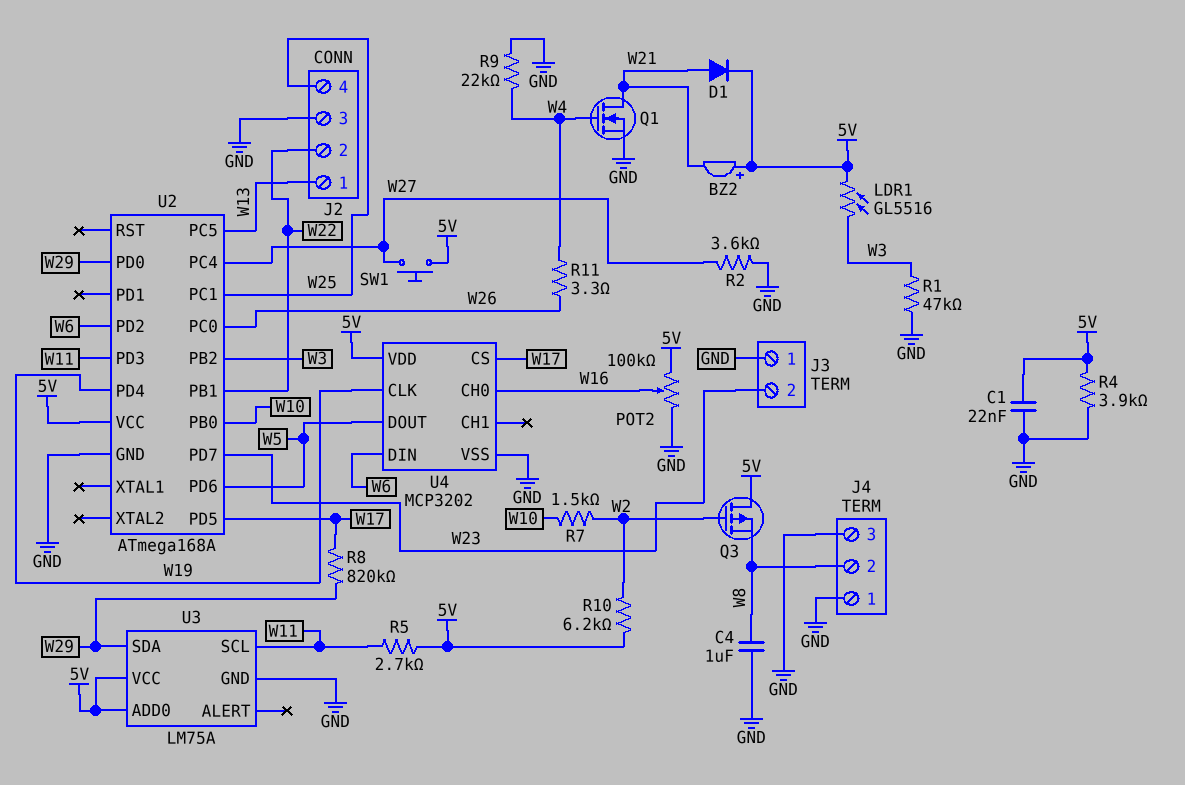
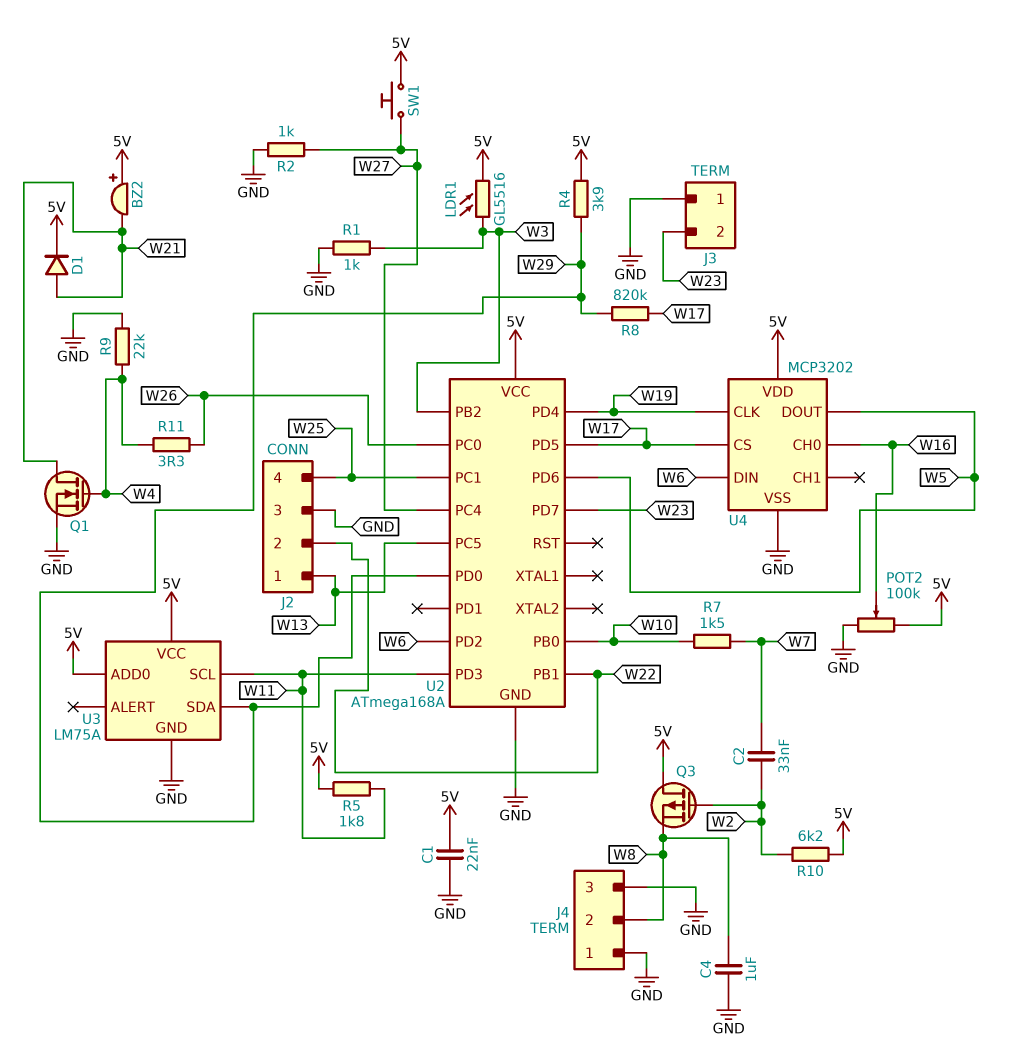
C2: none -> 33nF (W2, W7)
R1: 47k (GND, W3) -> 1k (GND, W3)
R2: 3.6k (GND, W27) -> 1k (GND, W27)
R4: 3.9k (5V, GND) -> 3.9k (5V, W29)
R5: 2.7k (5V, W11) -> 1.8k (5V, W11)
R7: 1.5k (W2, W10) -> 1.5k (W7, W10)

